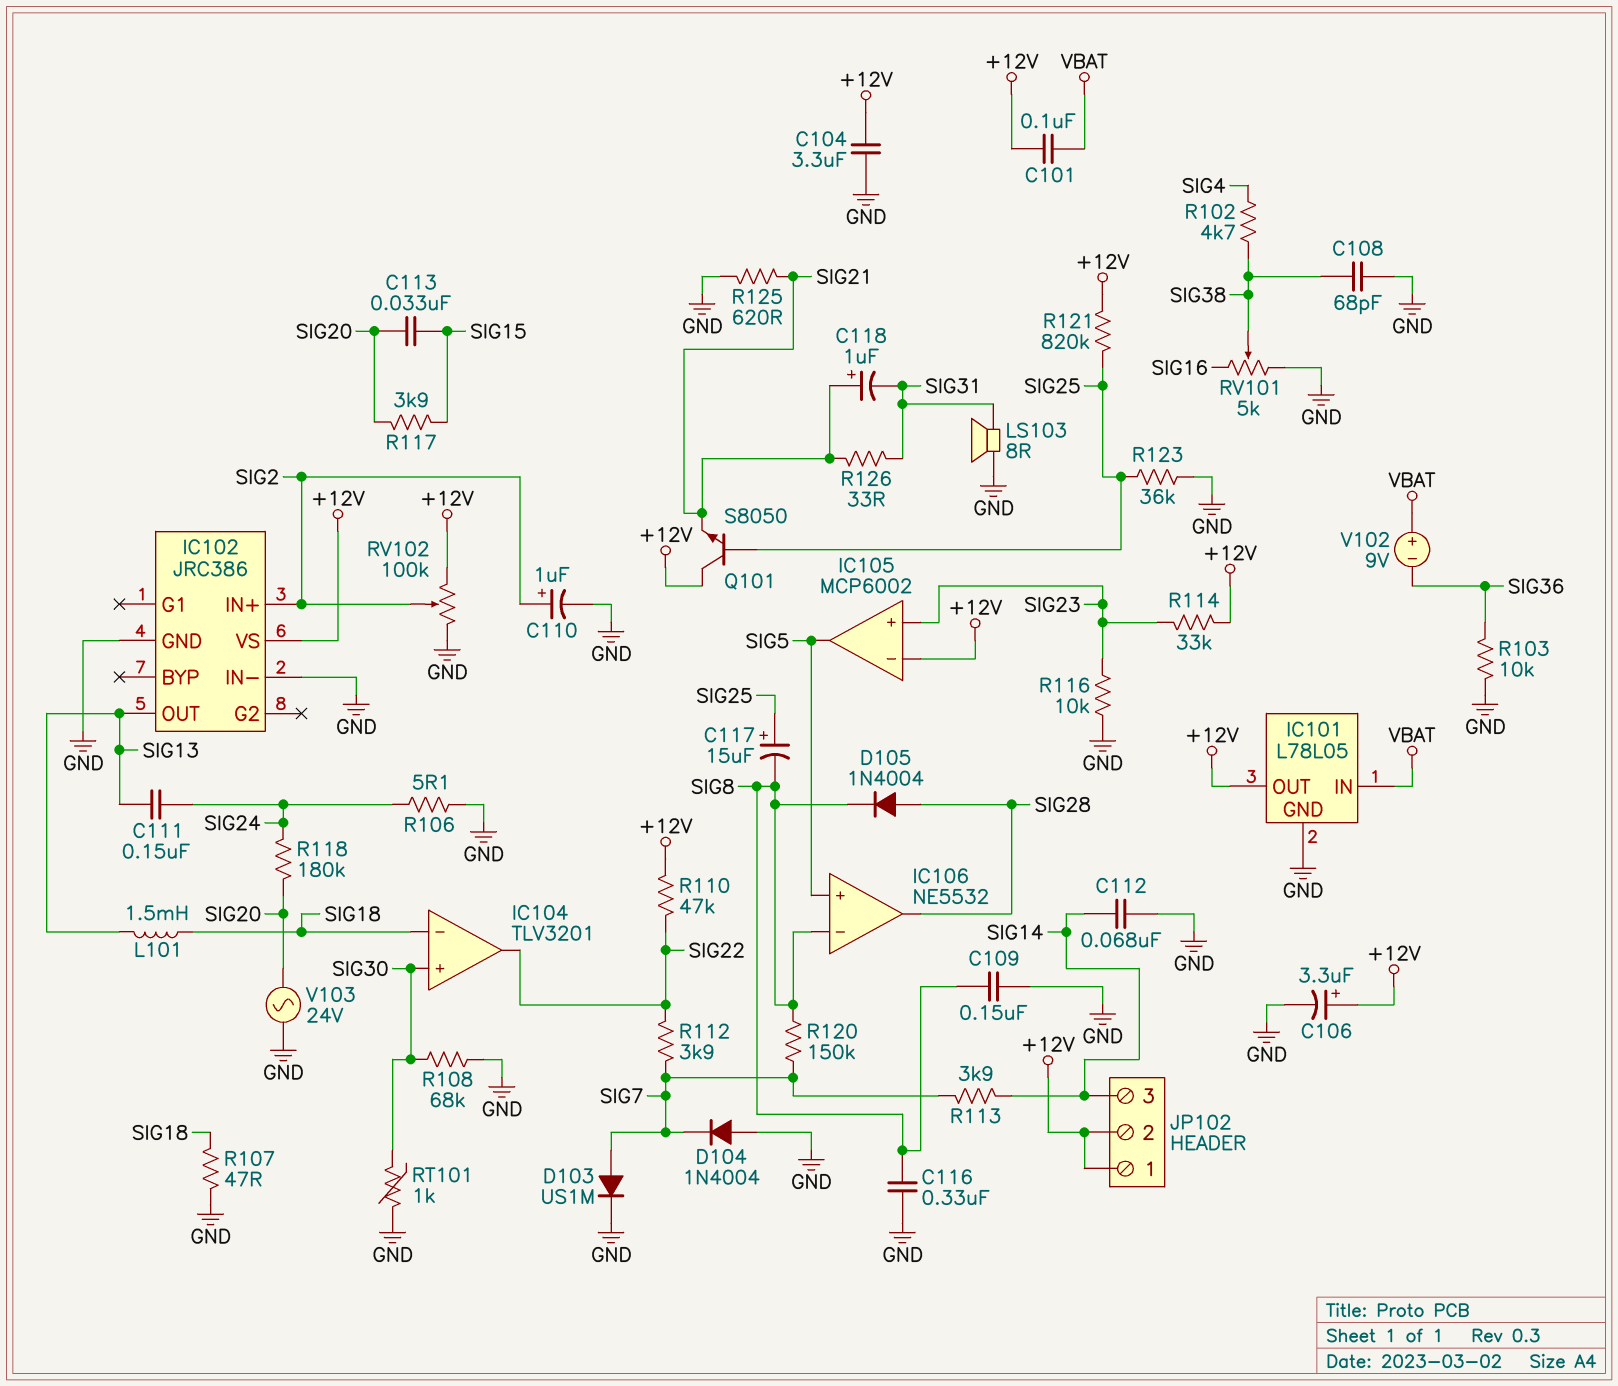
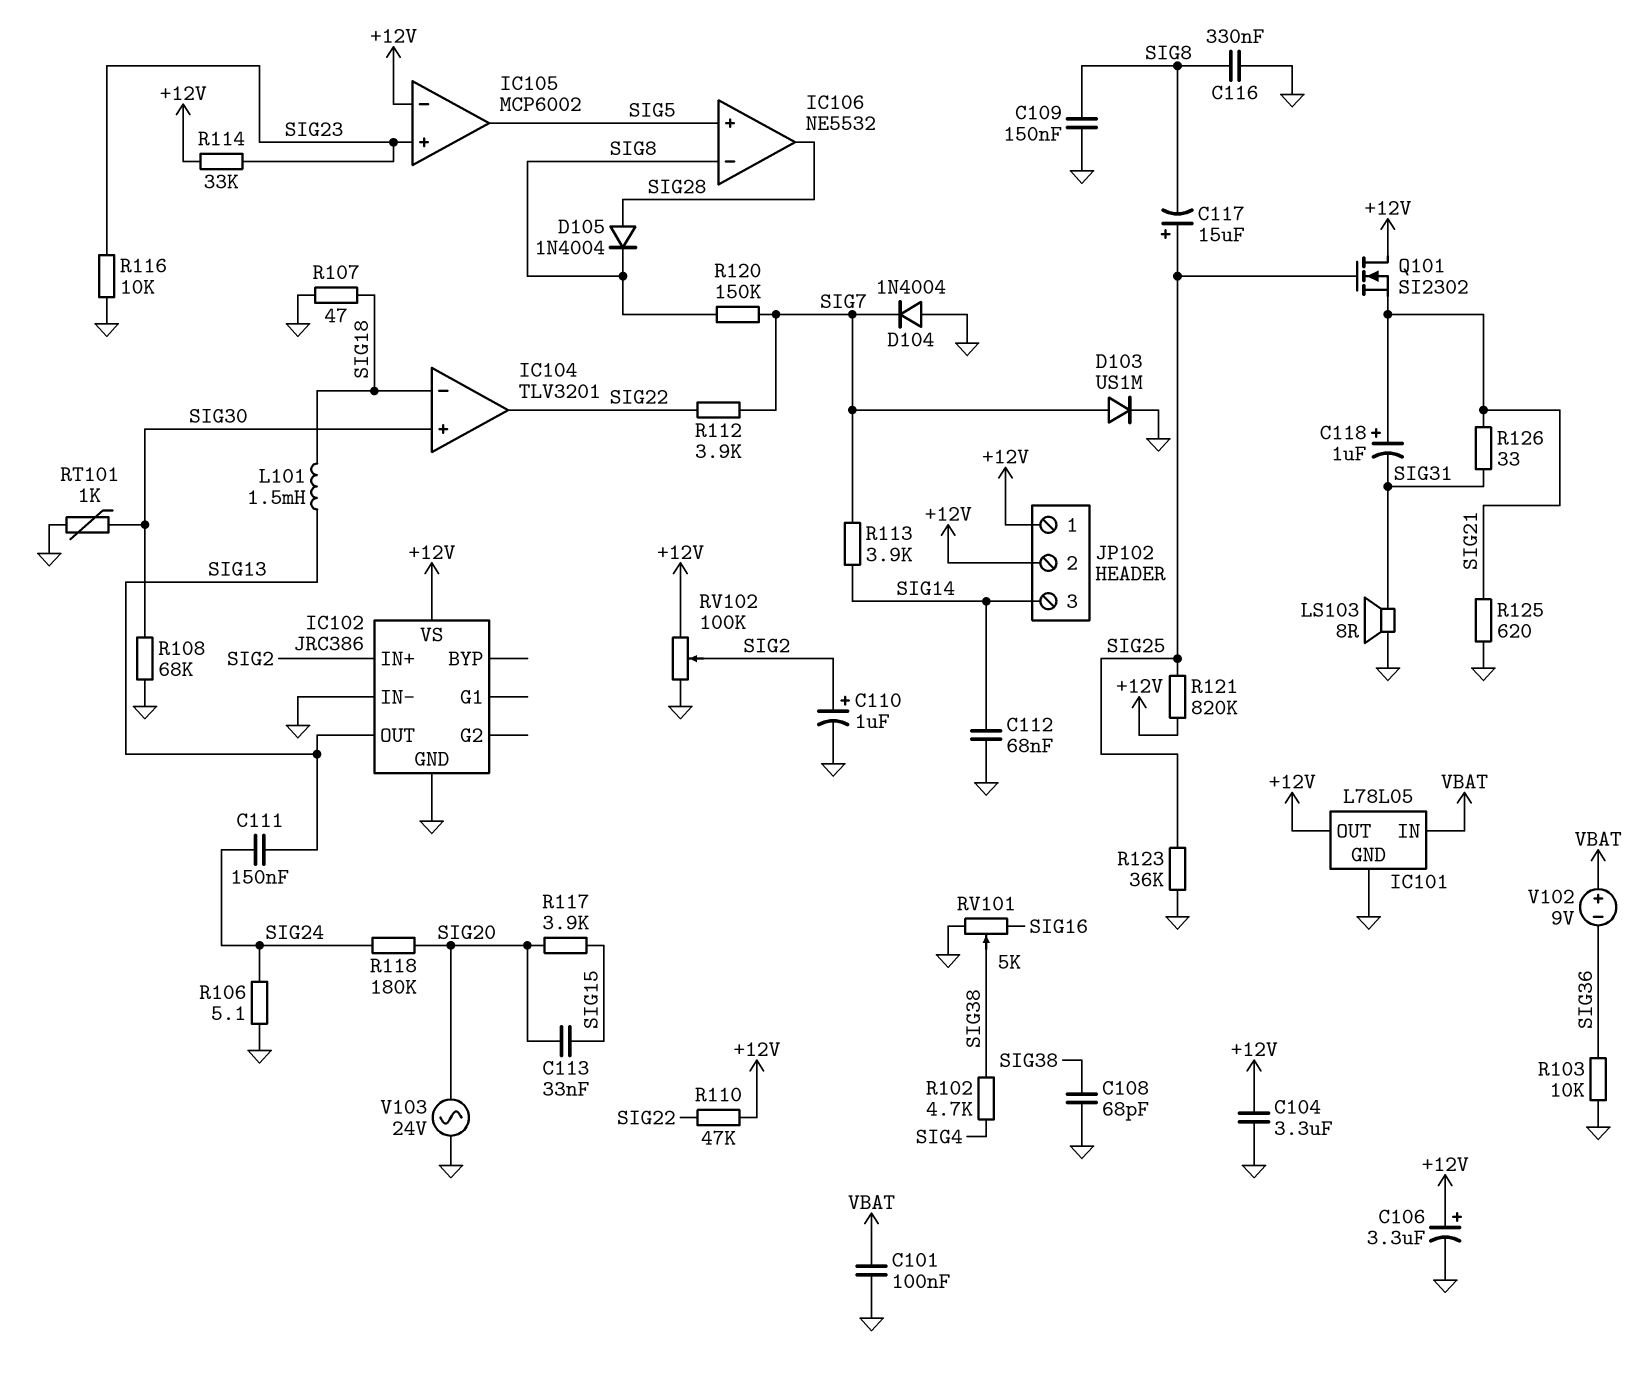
C101: 100nF (+12V, VBAT) -> 100nF (GND, VBAT)
Q101: NPN S8050 (B SIG25, C +12V, E SIG21) -> NMOS SI2302 (G SIG25, D +12V, S SIG21)

